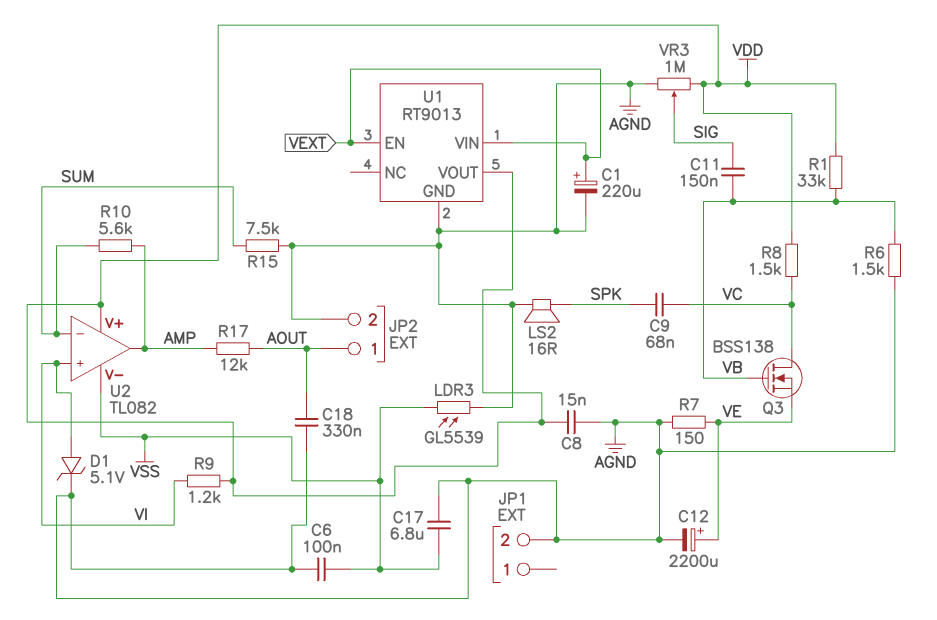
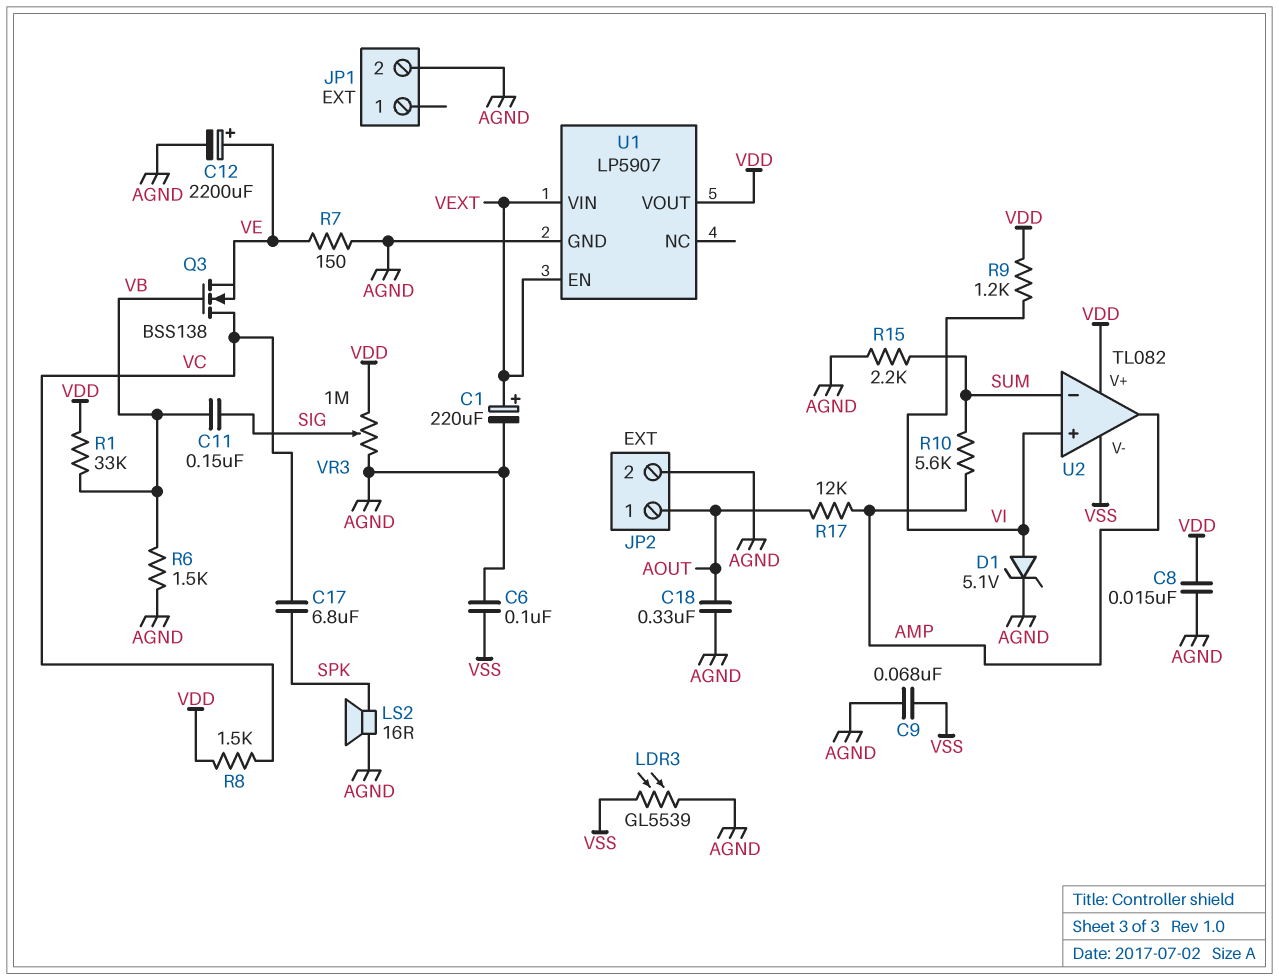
C9: 68nF (SPK, VC) -> 68nF (AGND, VSS)
C17: 6.8uF (AGND, VSS) -> 6.8uF (SPK, VC)
R15: 7.5k (AGND, SUM) -> 2.2k (AGND, SUM)
U1: RT9013 -> LP5907

